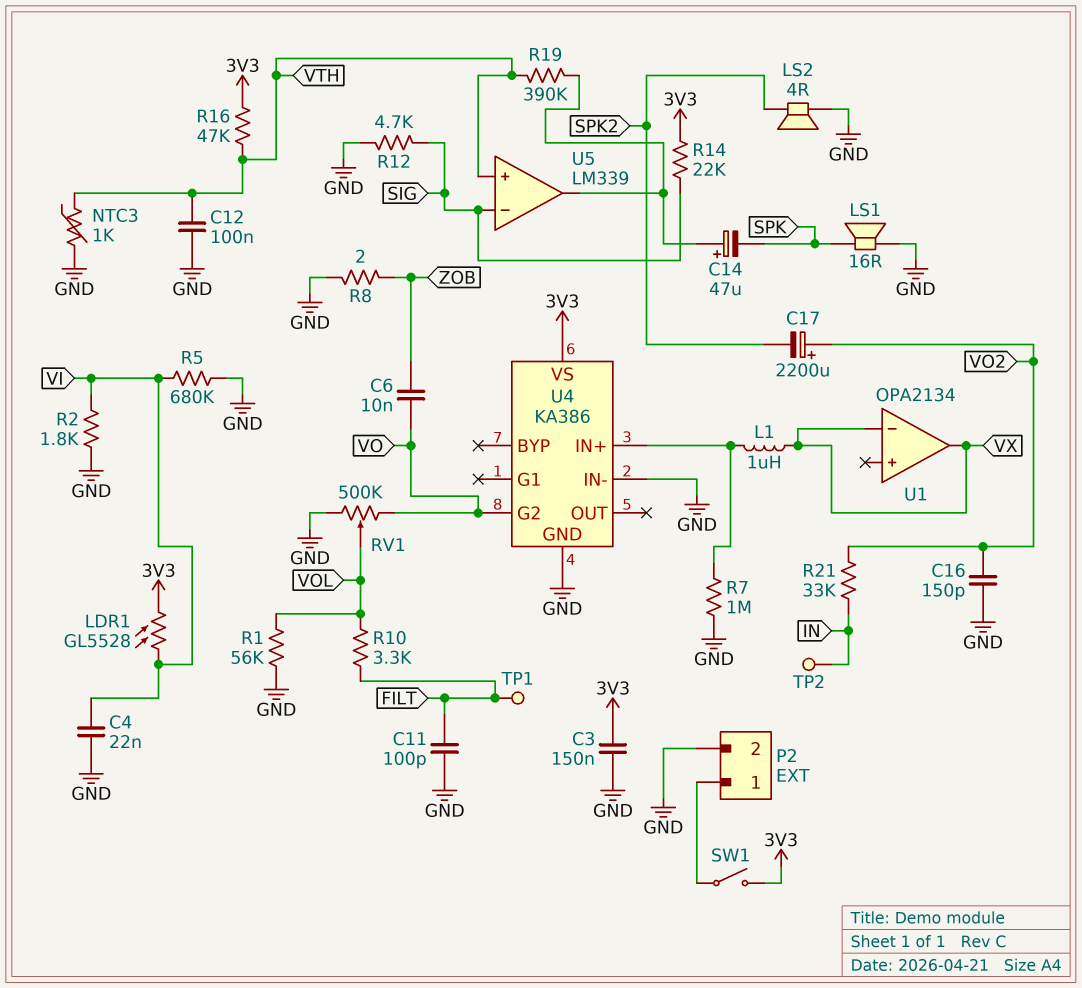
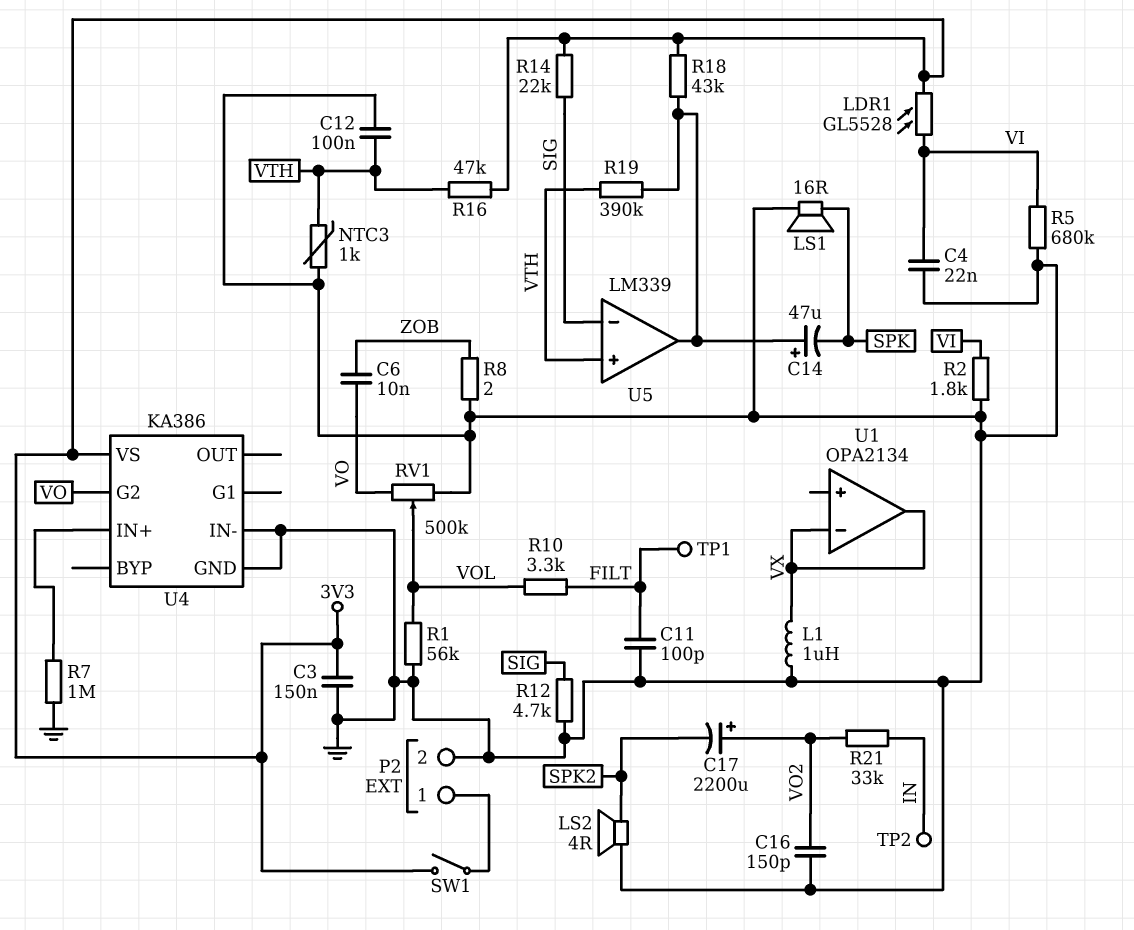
L1: 1uH (U4/IN+, VX) -> 1uH (GND, VX)
R18: none -> 43k (3V3, U5/out)

